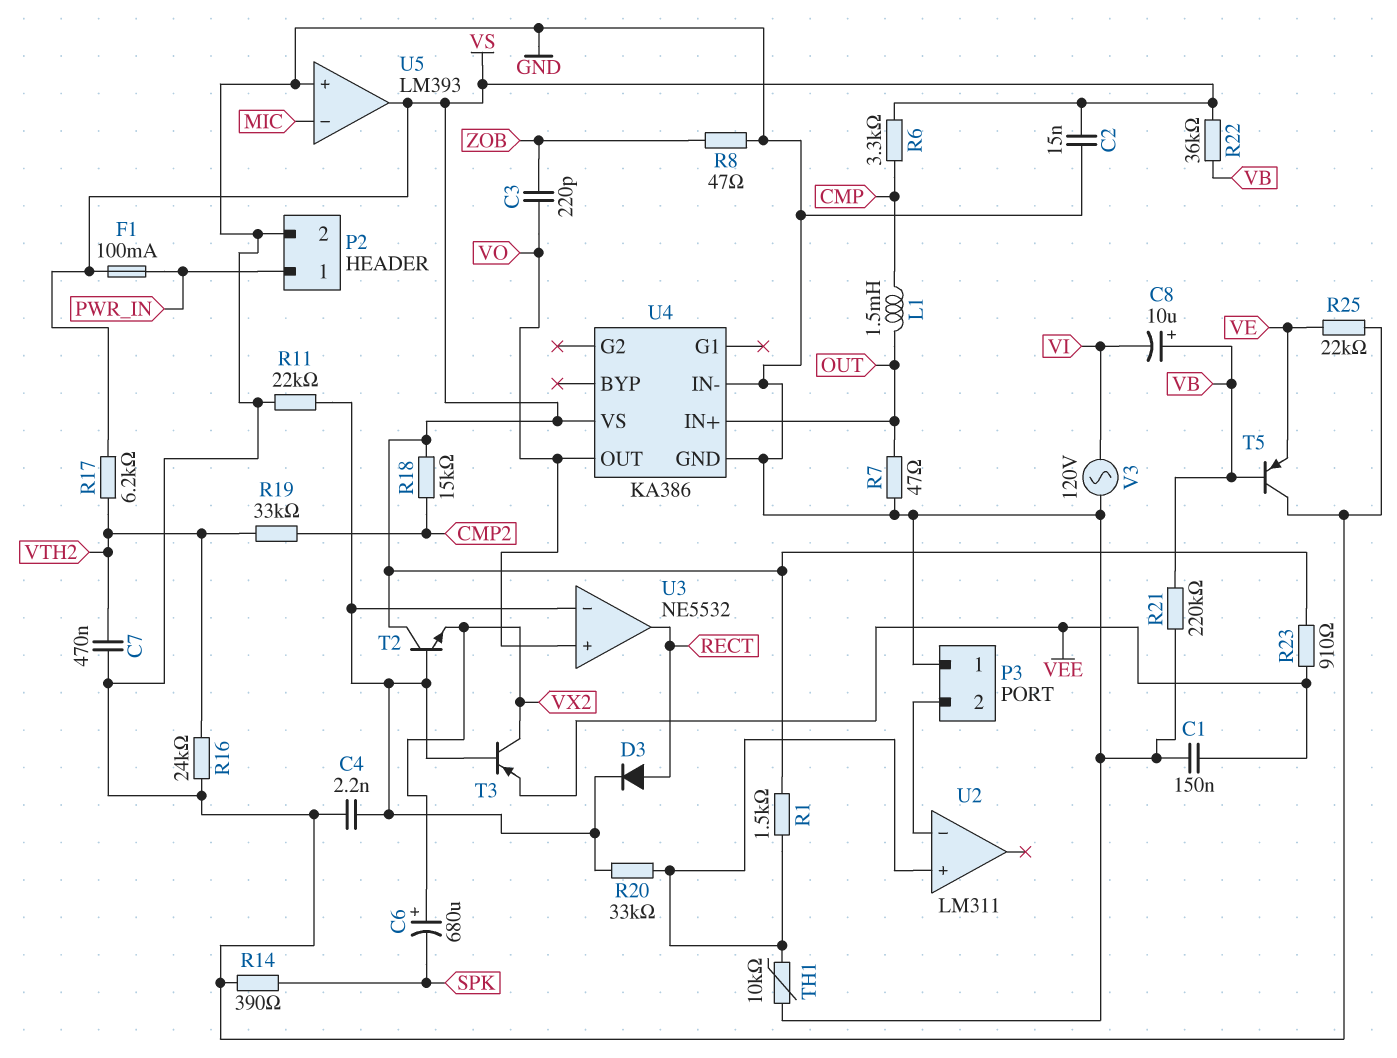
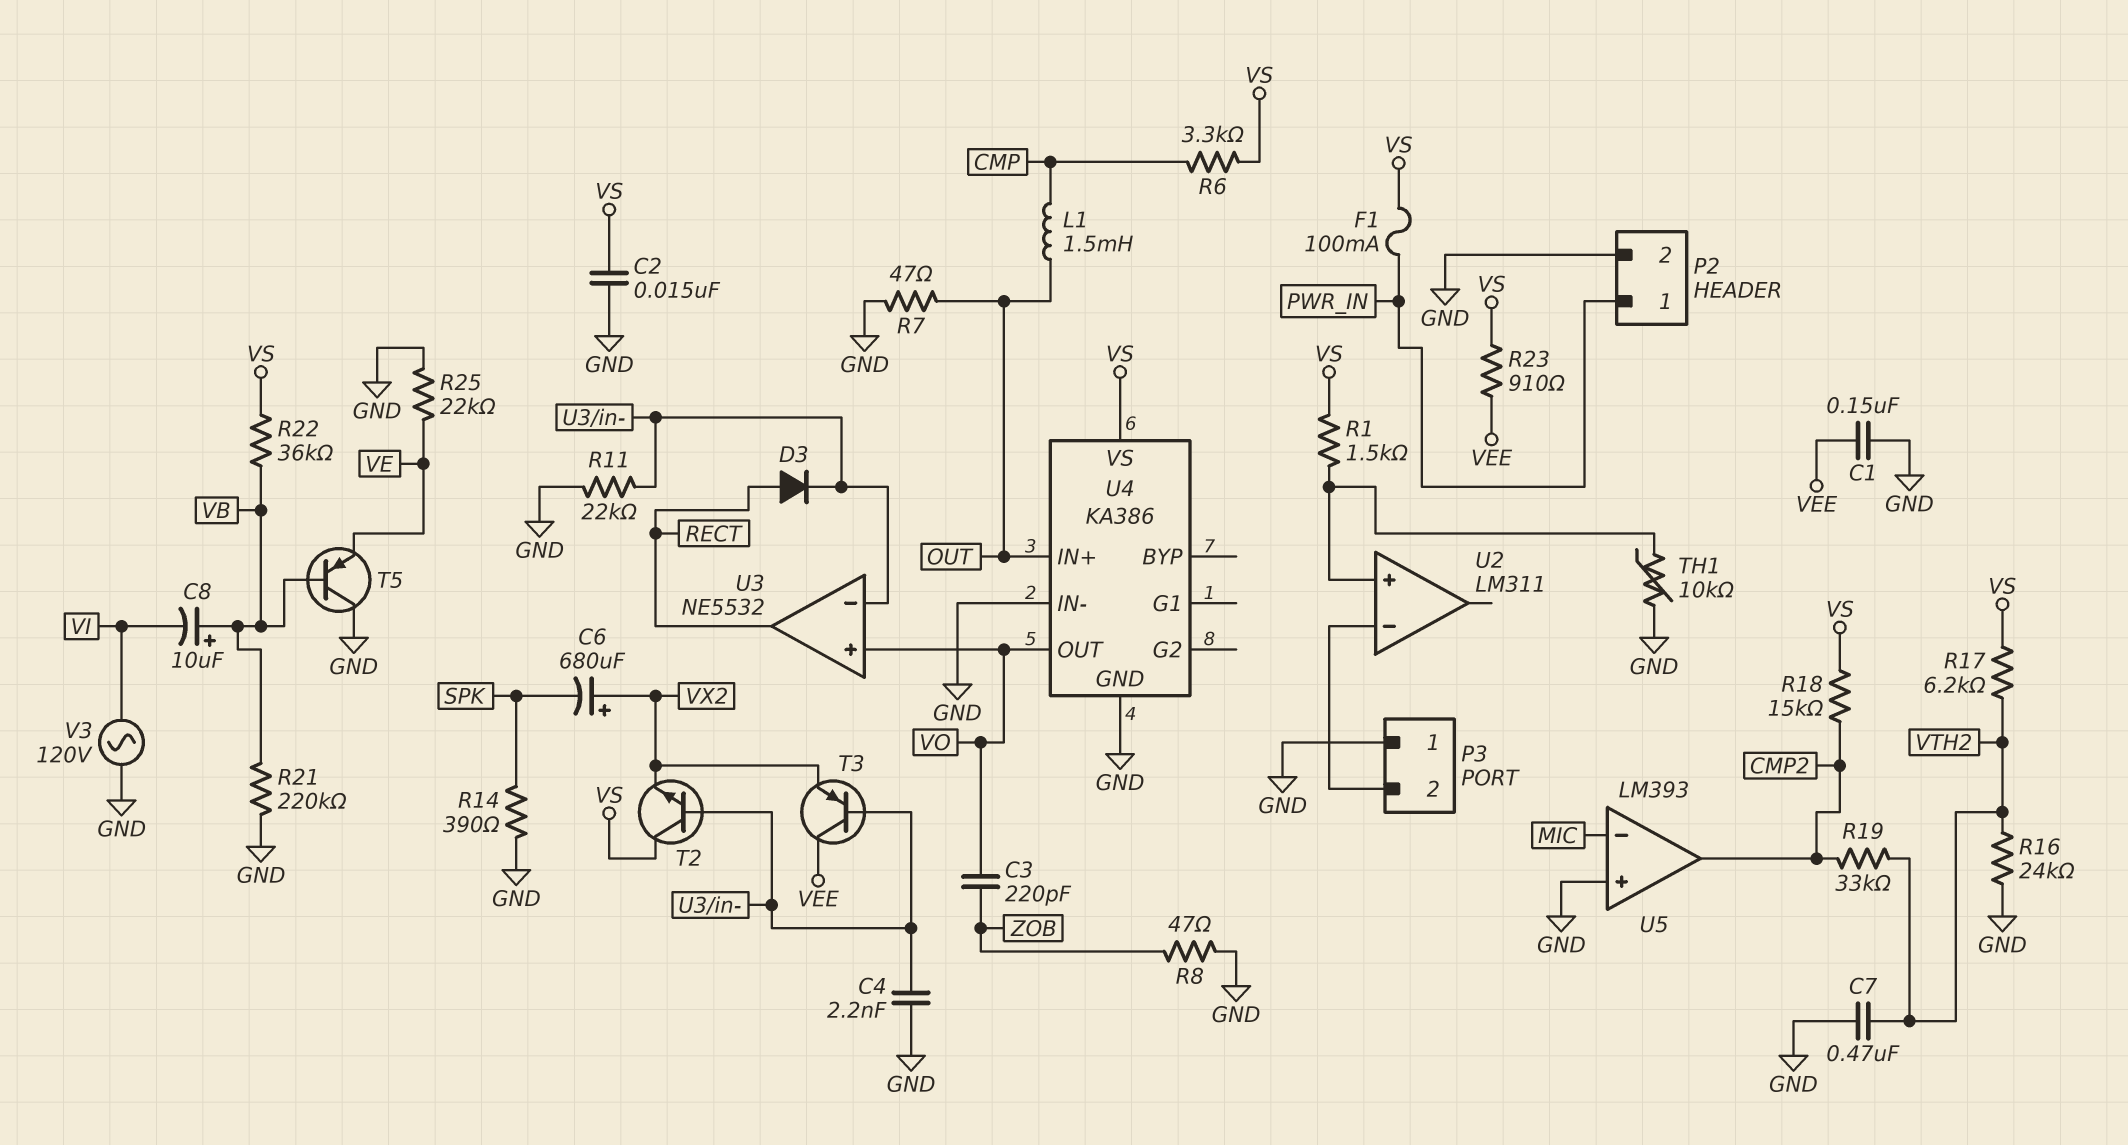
R20: 33k (U2/in+, U3/in-) -> none
T3: PNP (B U3/in-, C VX2, E VEE) -> PNP (B U3/in-, C VEE, E VX2)
U5 pin out: VS -> CMP2

